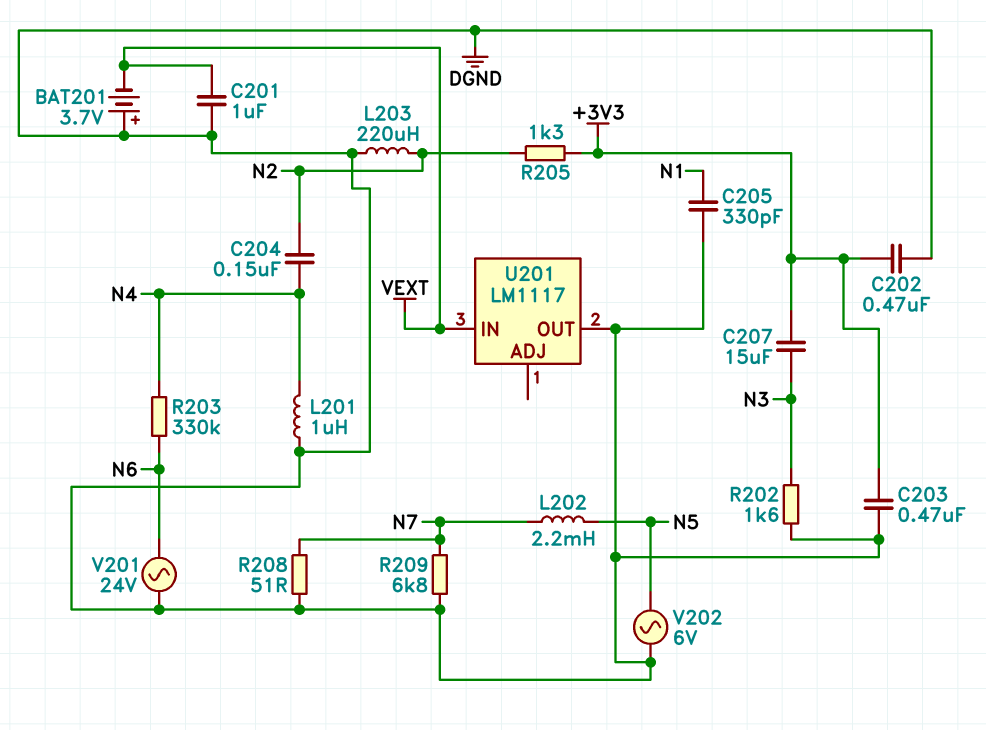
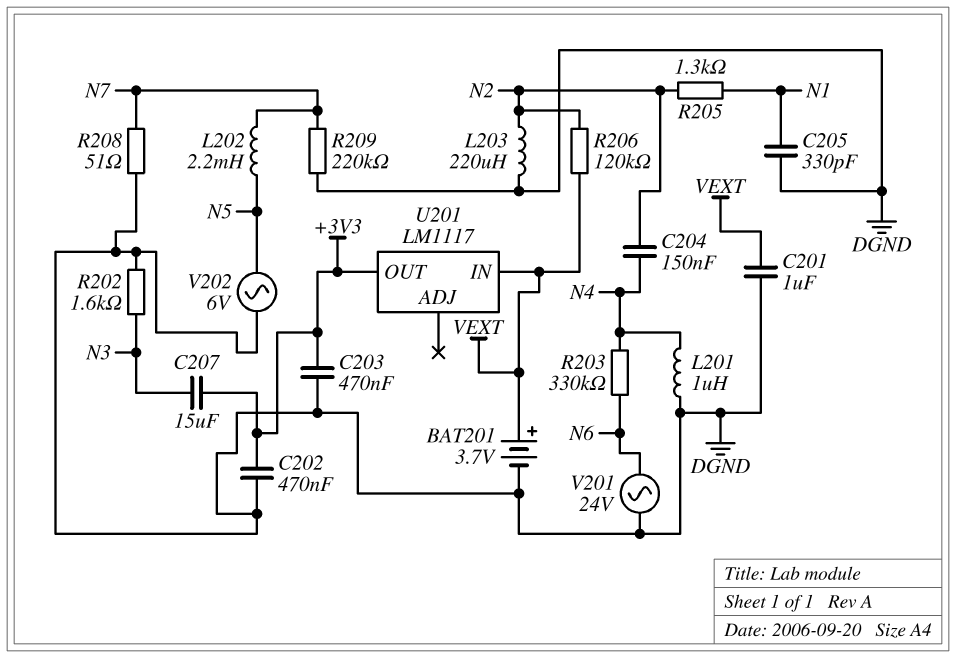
BAT201: 3.7V (plus DGND, minus VEXT) -> 3.7V (plus VEXT, minus DGND)
R205: 1.3k (+3V3, N2) -> 1.3k (N1, N2)
R206: none -> 120k (N2, VEXT)
R209: 6.8k (DGND, N7) -> 220k (DGND, N7)
U201 pin OUT: DGND -> +3V3

